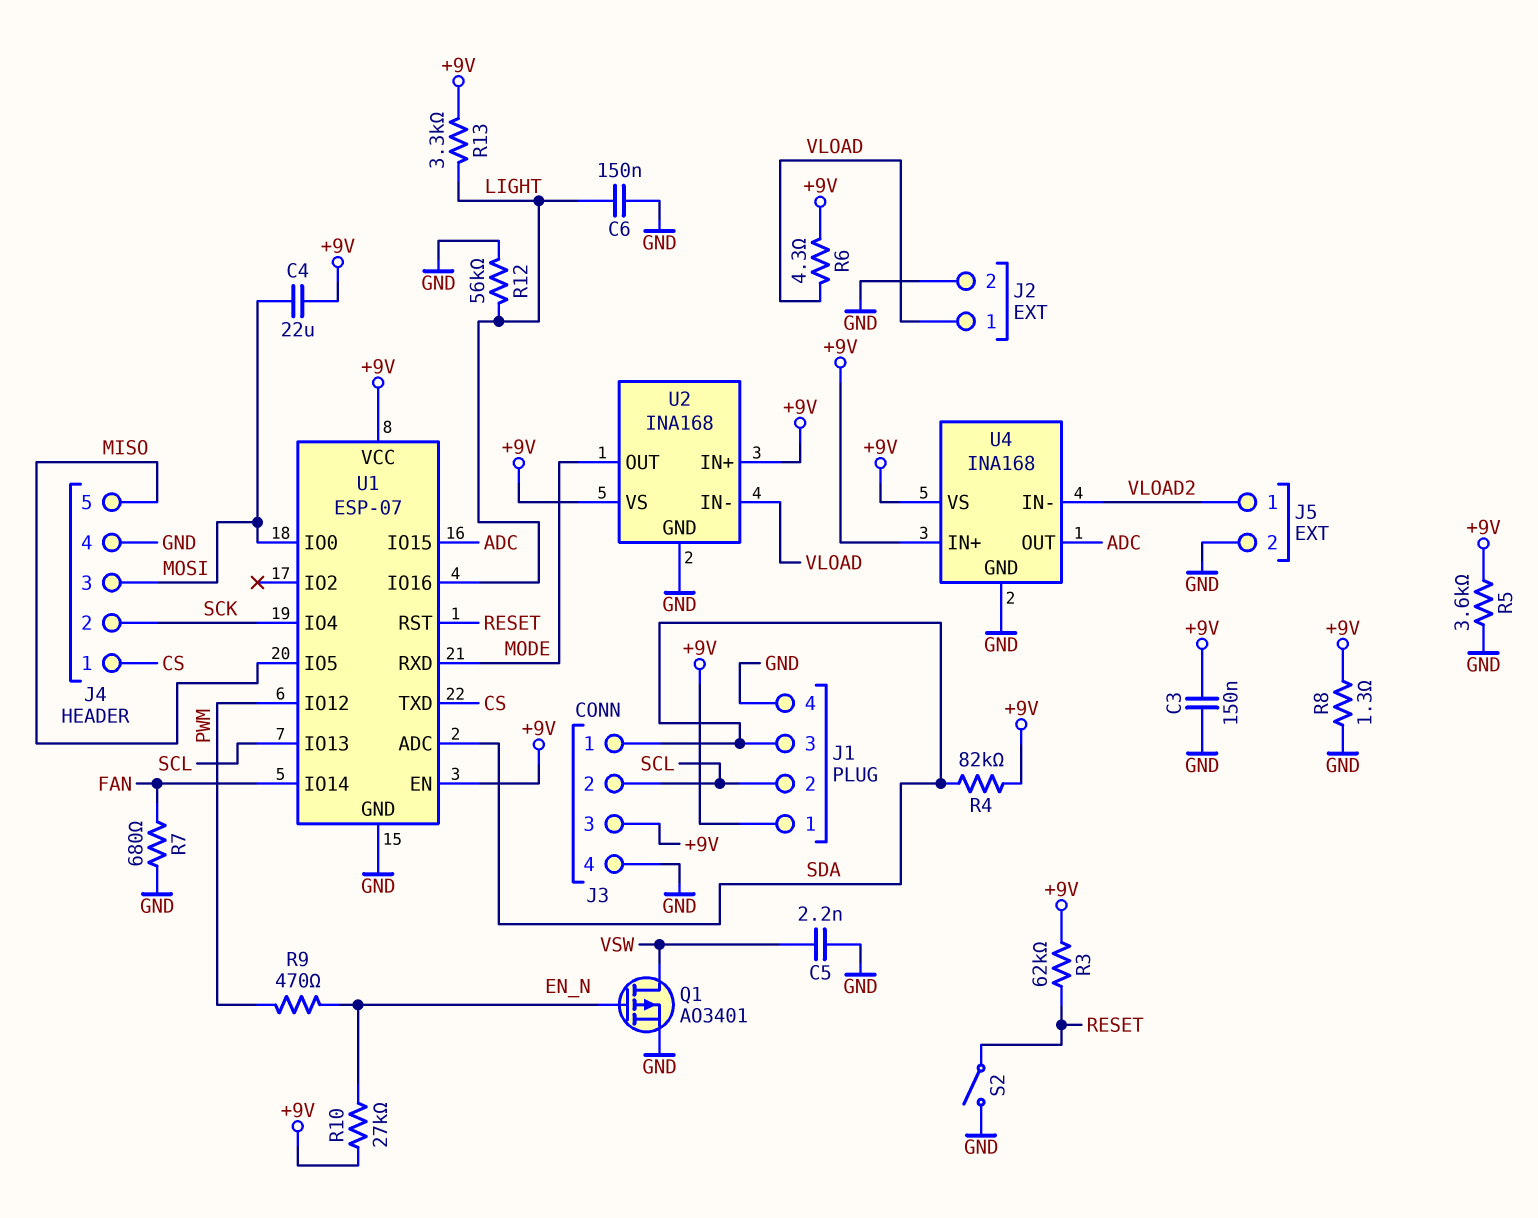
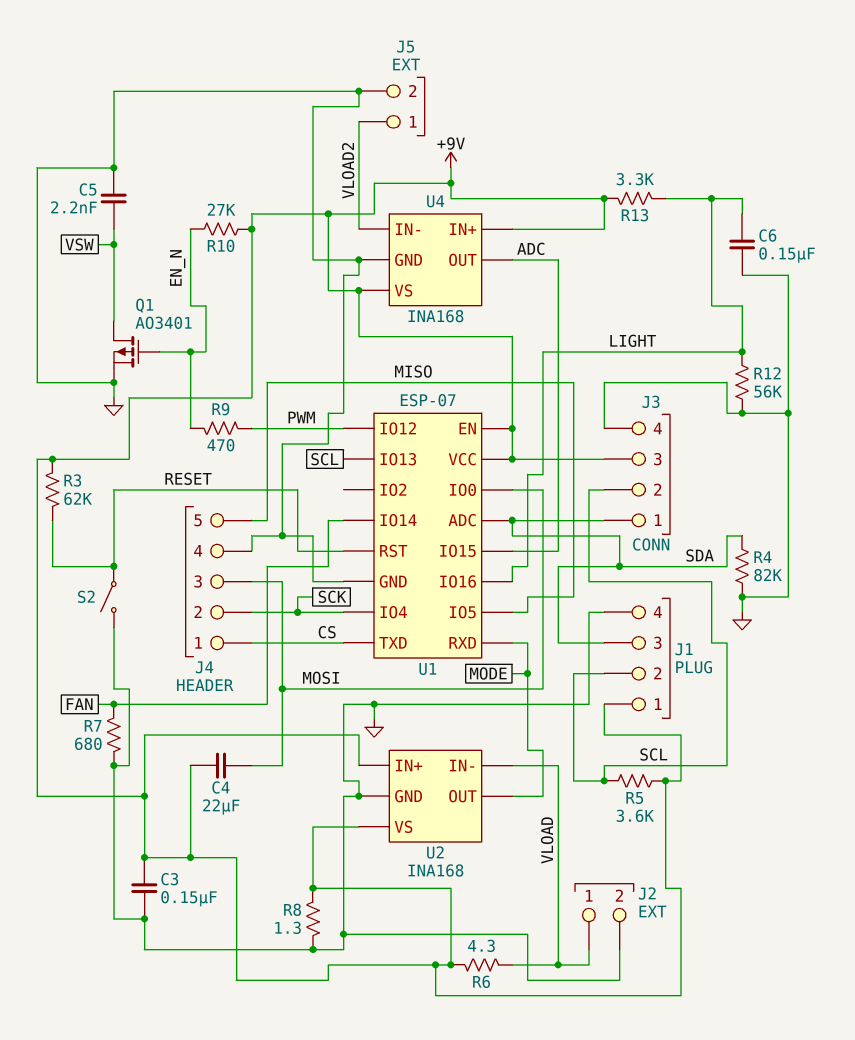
R4: 82k (+9V, SDA) -> 82k (GND, SDA)
R5: 3.6k (+9V, GND) -> 3.6k (+9V, SCL)

